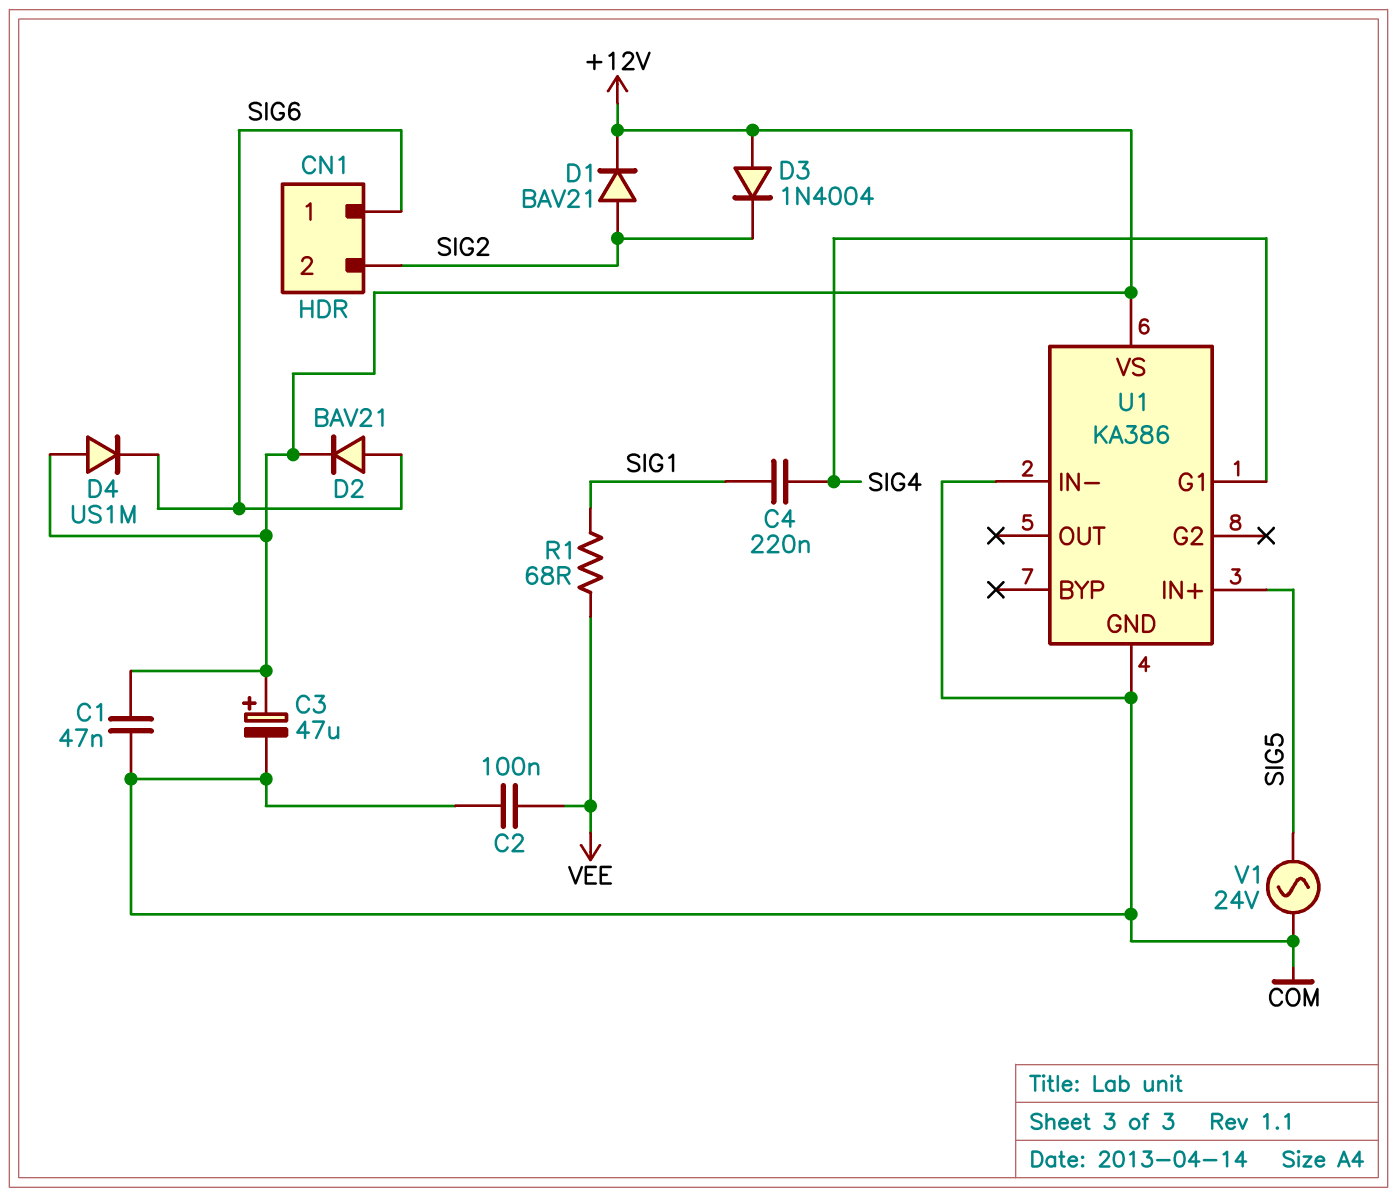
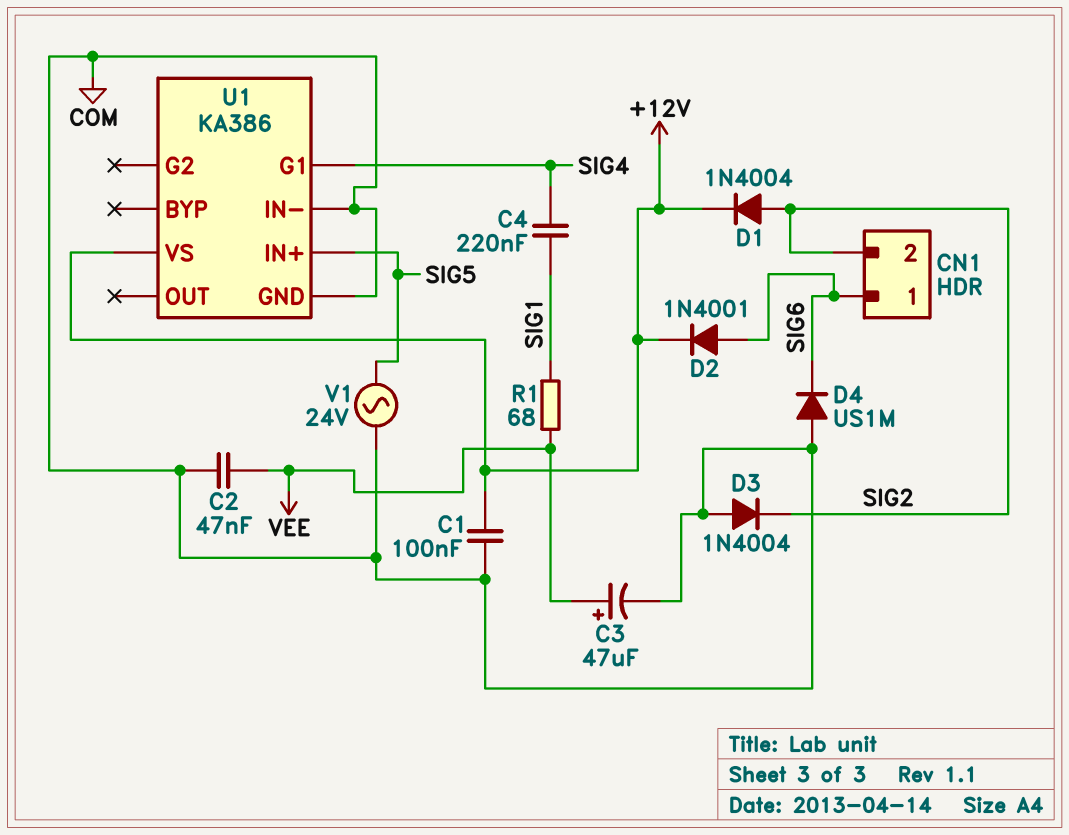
C1: 47nF (+12V, COM) -> 100nF (+12V, COM)
C2: 100nF (COM, VEE) -> 47nF (COM, VEE)
C3: 47uF (plus +12V, minus COM) -> 47uF (plus VEE, minus COM)
D1: diode BAV21 (A SIG2, K +12V) -> diode 1N4004 (A SIG2, K +12V)
D2: diode BAV21 (A SIG6, K +12V) -> diode 1N4001 (A SIG6, K +12V)
D3: diode 1N4004 (A +12V, K SIG2) -> diode 1N4004 (A COM, K SIG2)
D4: diode US1M (A +12V, K SIG6) -> diode US1M (A COM, K SIG6)

